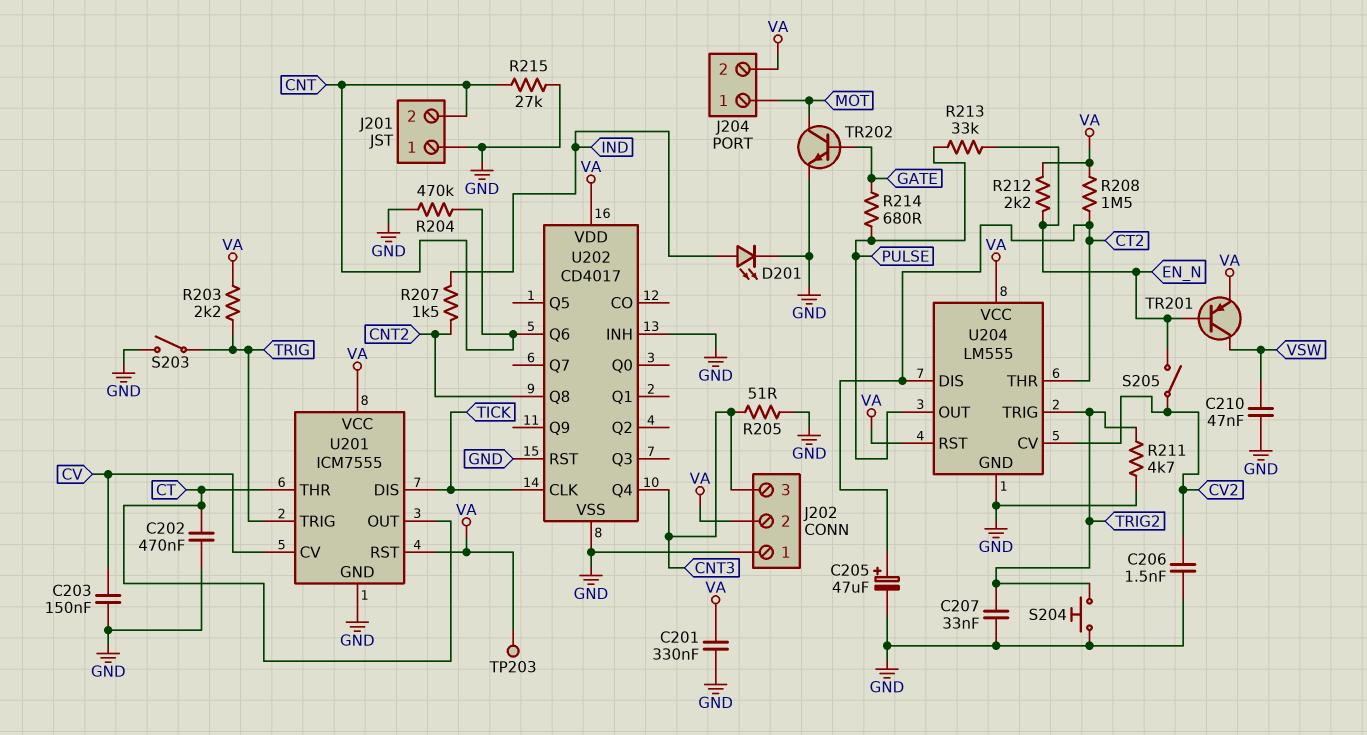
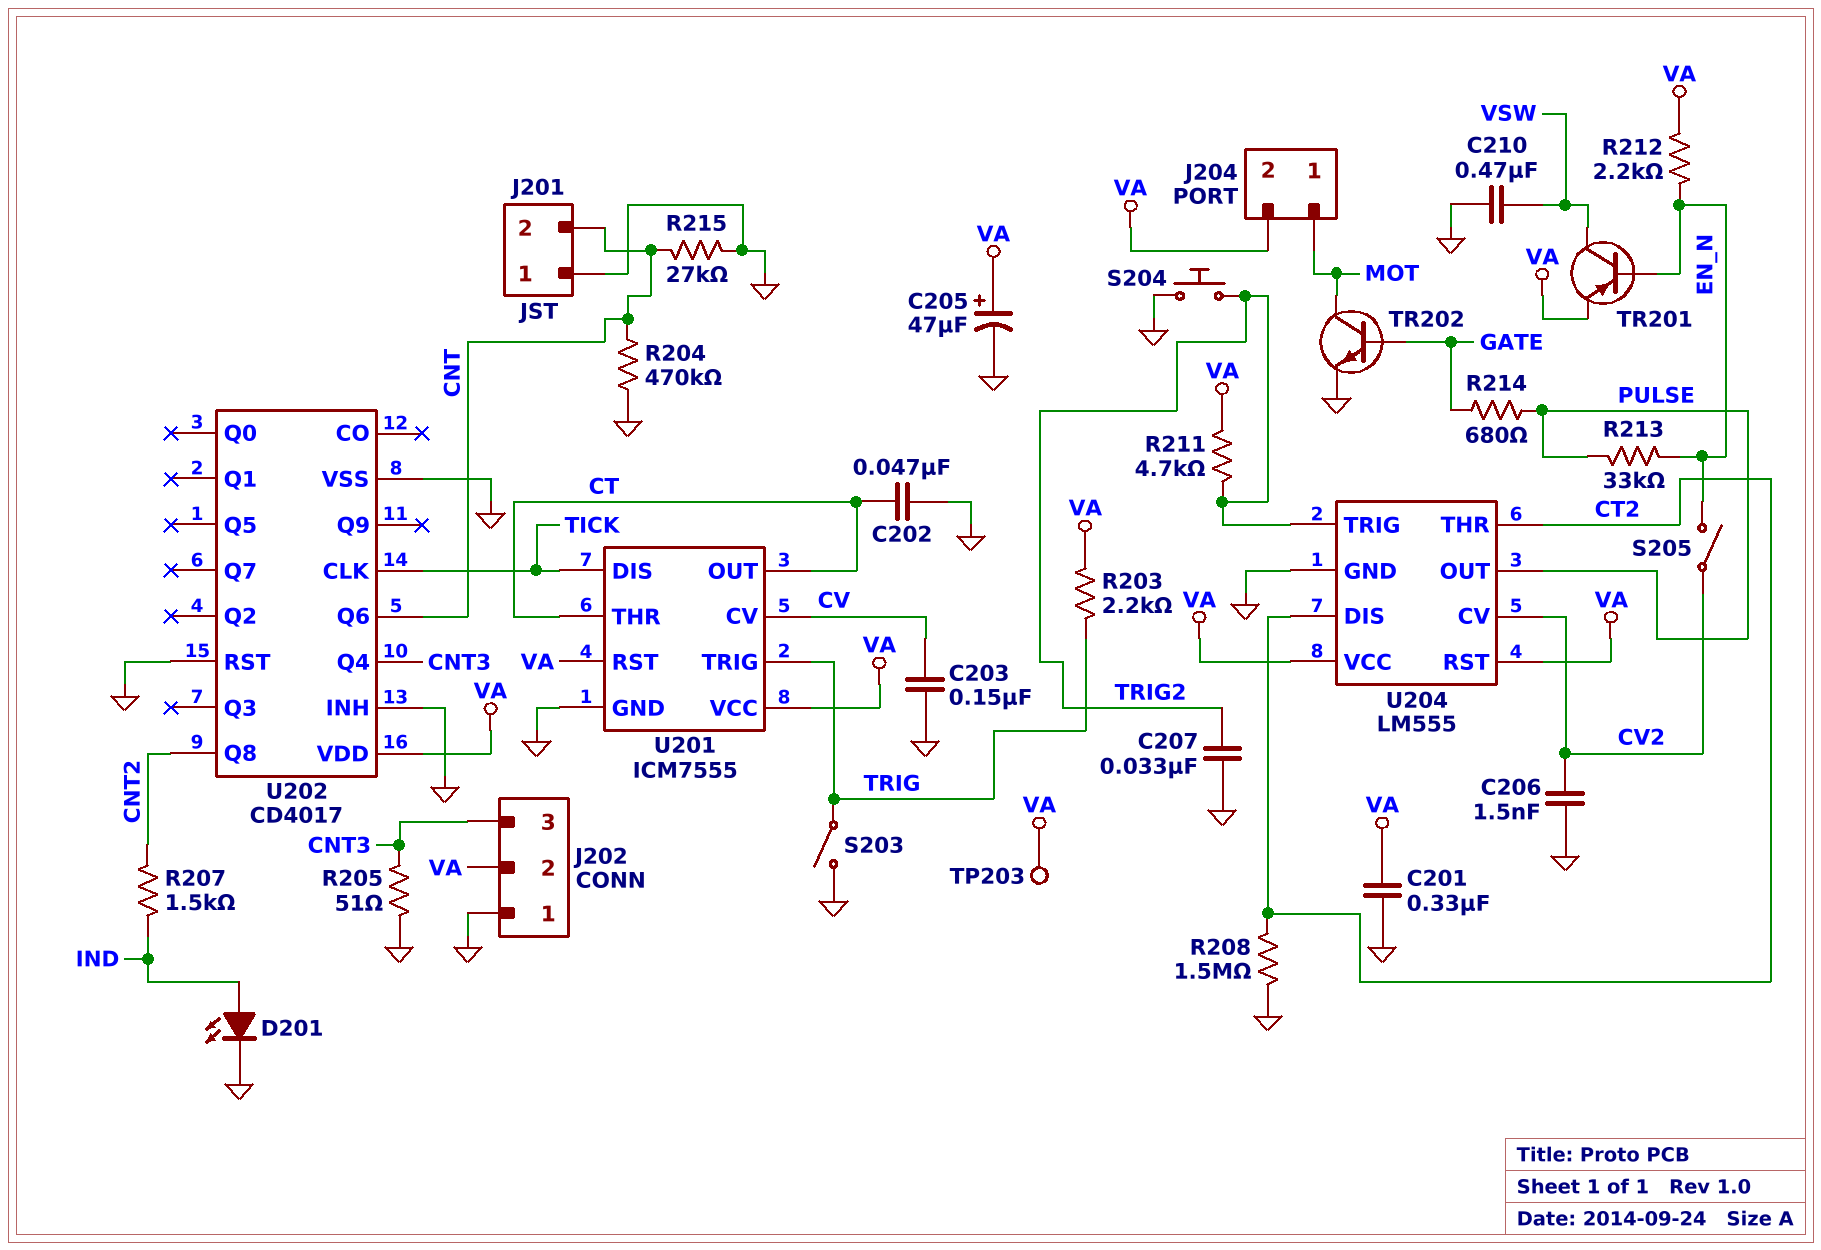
C202: 470nF (CT, GND) -> 47nF (CT, GND)
C205: 47uF (plus CT2, minus GND) -> 47uF (plus VA, minus GND)
C210: 47nF (GND, VSW) -> 470nF (GND, VSW)
R208: 1.5M (CT2, VA) -> 1.5M (CT2, GND)
R211: 4.7k (GND, TRIG2) -> 4.7k (TRIG2, VA)

